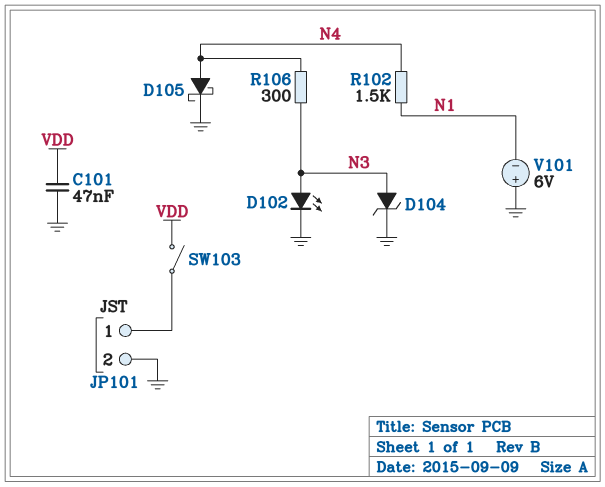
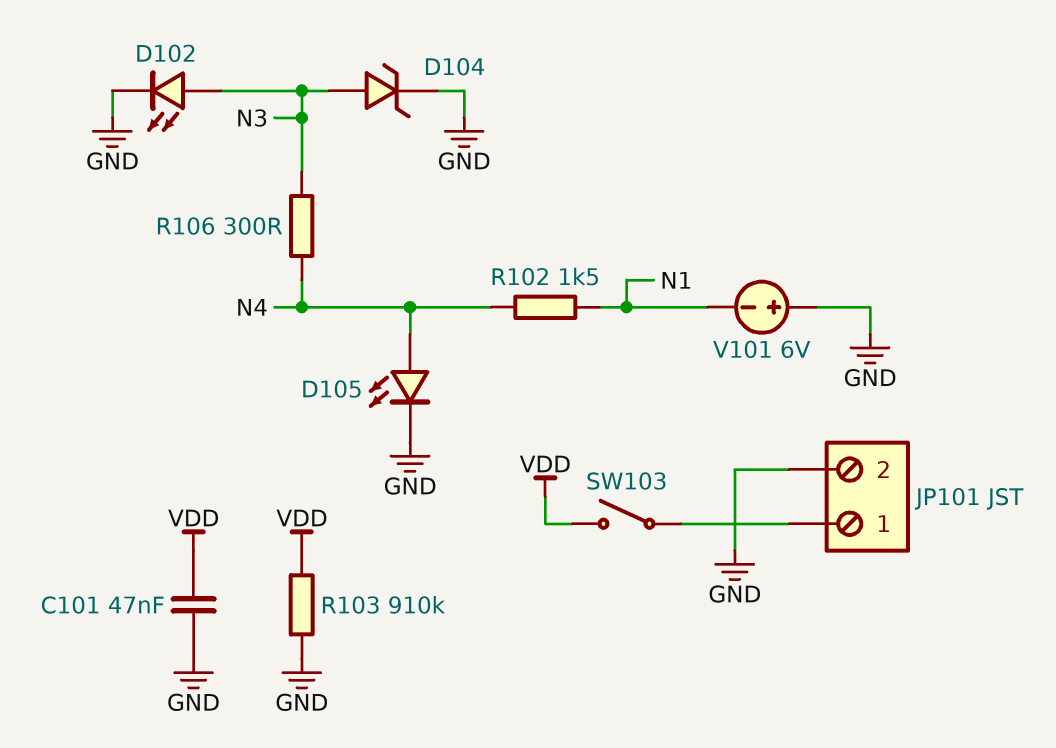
D105: schottky (A N4, K GND) -> LED (A N4, K GND)
R103: none -> 910k (GND, VDD)

